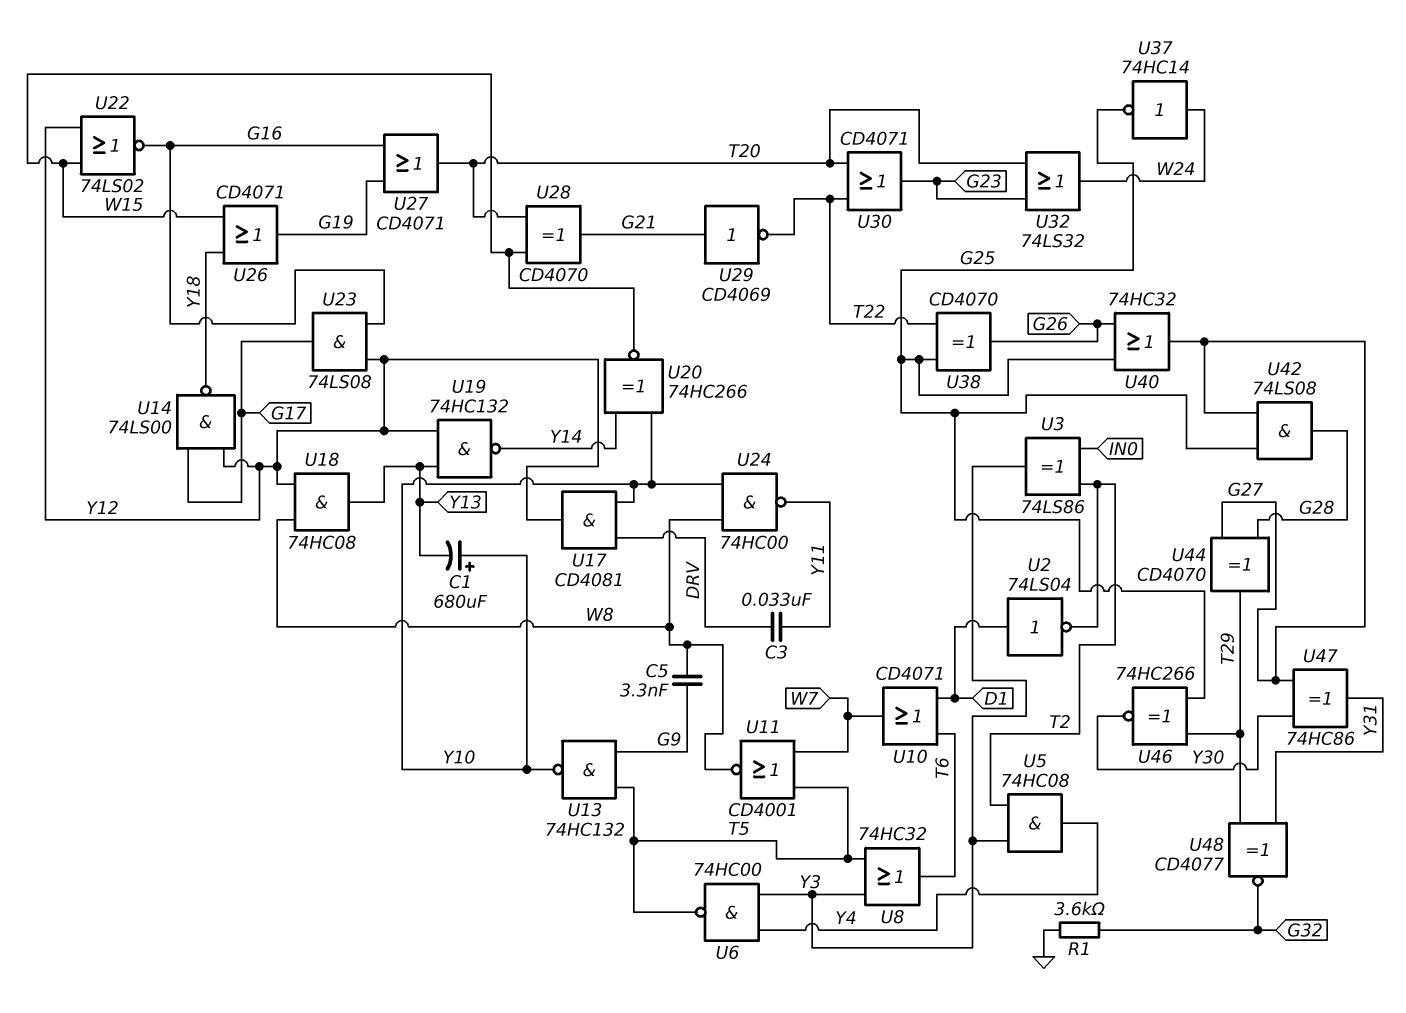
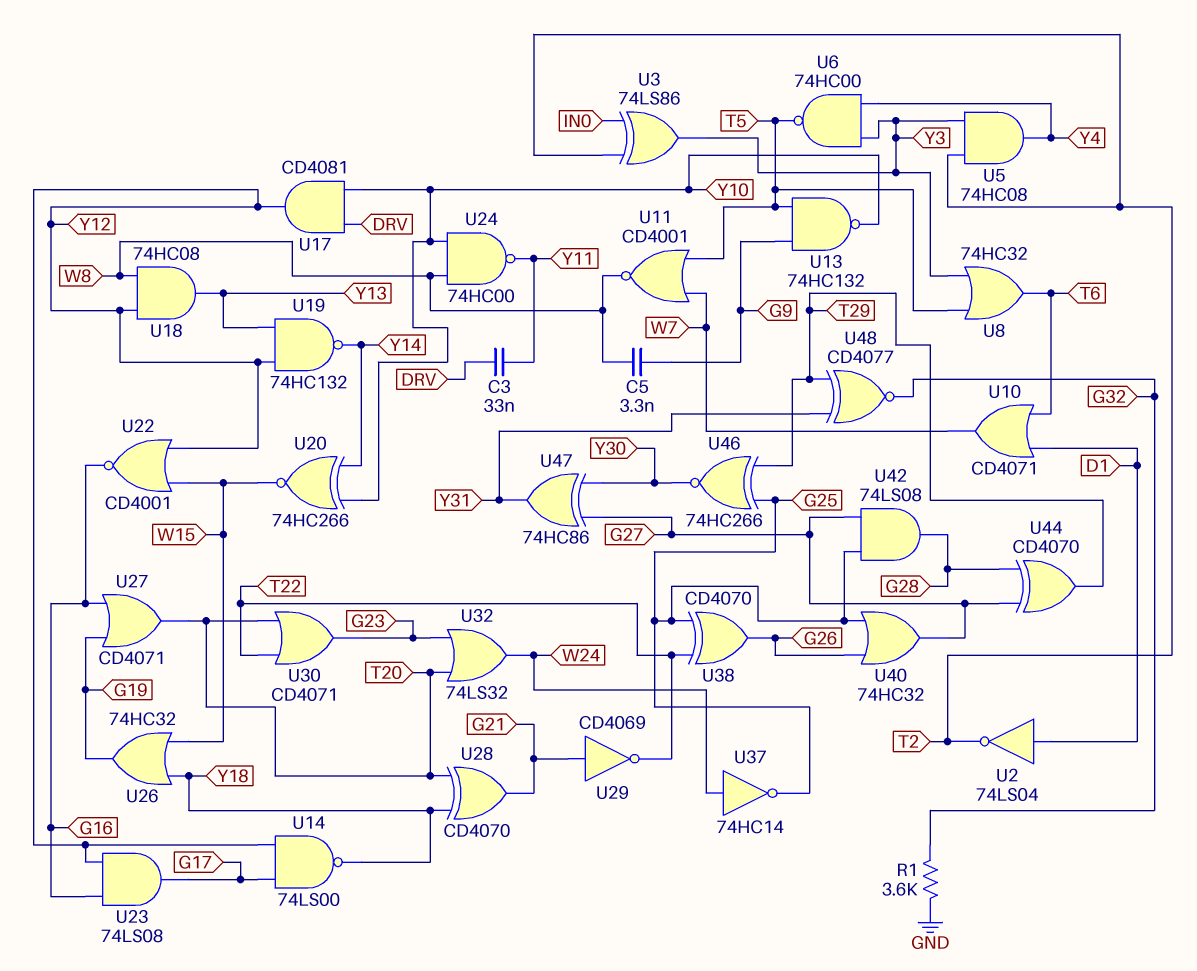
C1: 680uF (plus Y10, minus Y13) -> none
U22: NOR 74LS02 (in W15, in Y12, out G16) -> NOR CD4001 (in W15, in Y12, out G16)
U26: OR CD4071 (in W15, in Y18, out G19) -> OR 74HC32 (in W15, in Y18, out G19)
U28: XOR CD4070 (in T20, in W15, out G21) -> XOR CD4070 (in T20, in Y18, out G21)

